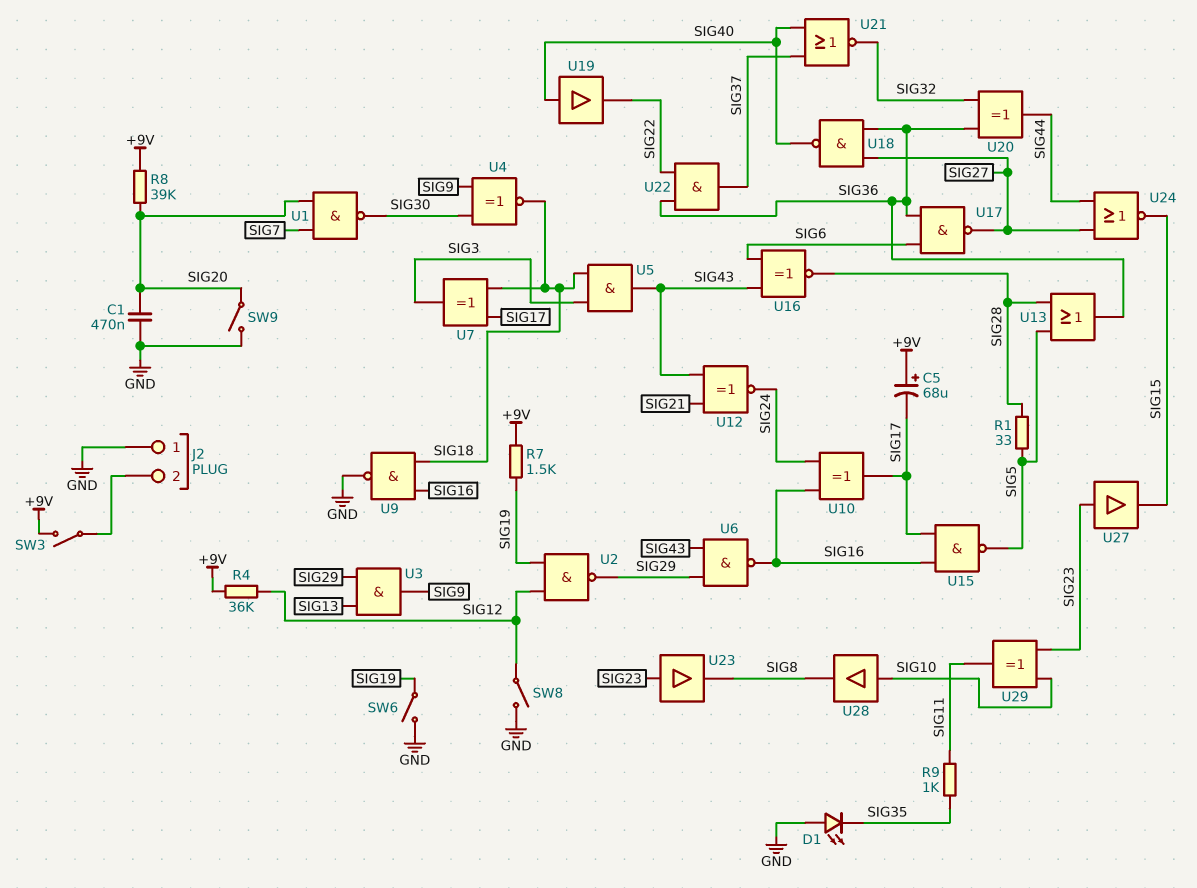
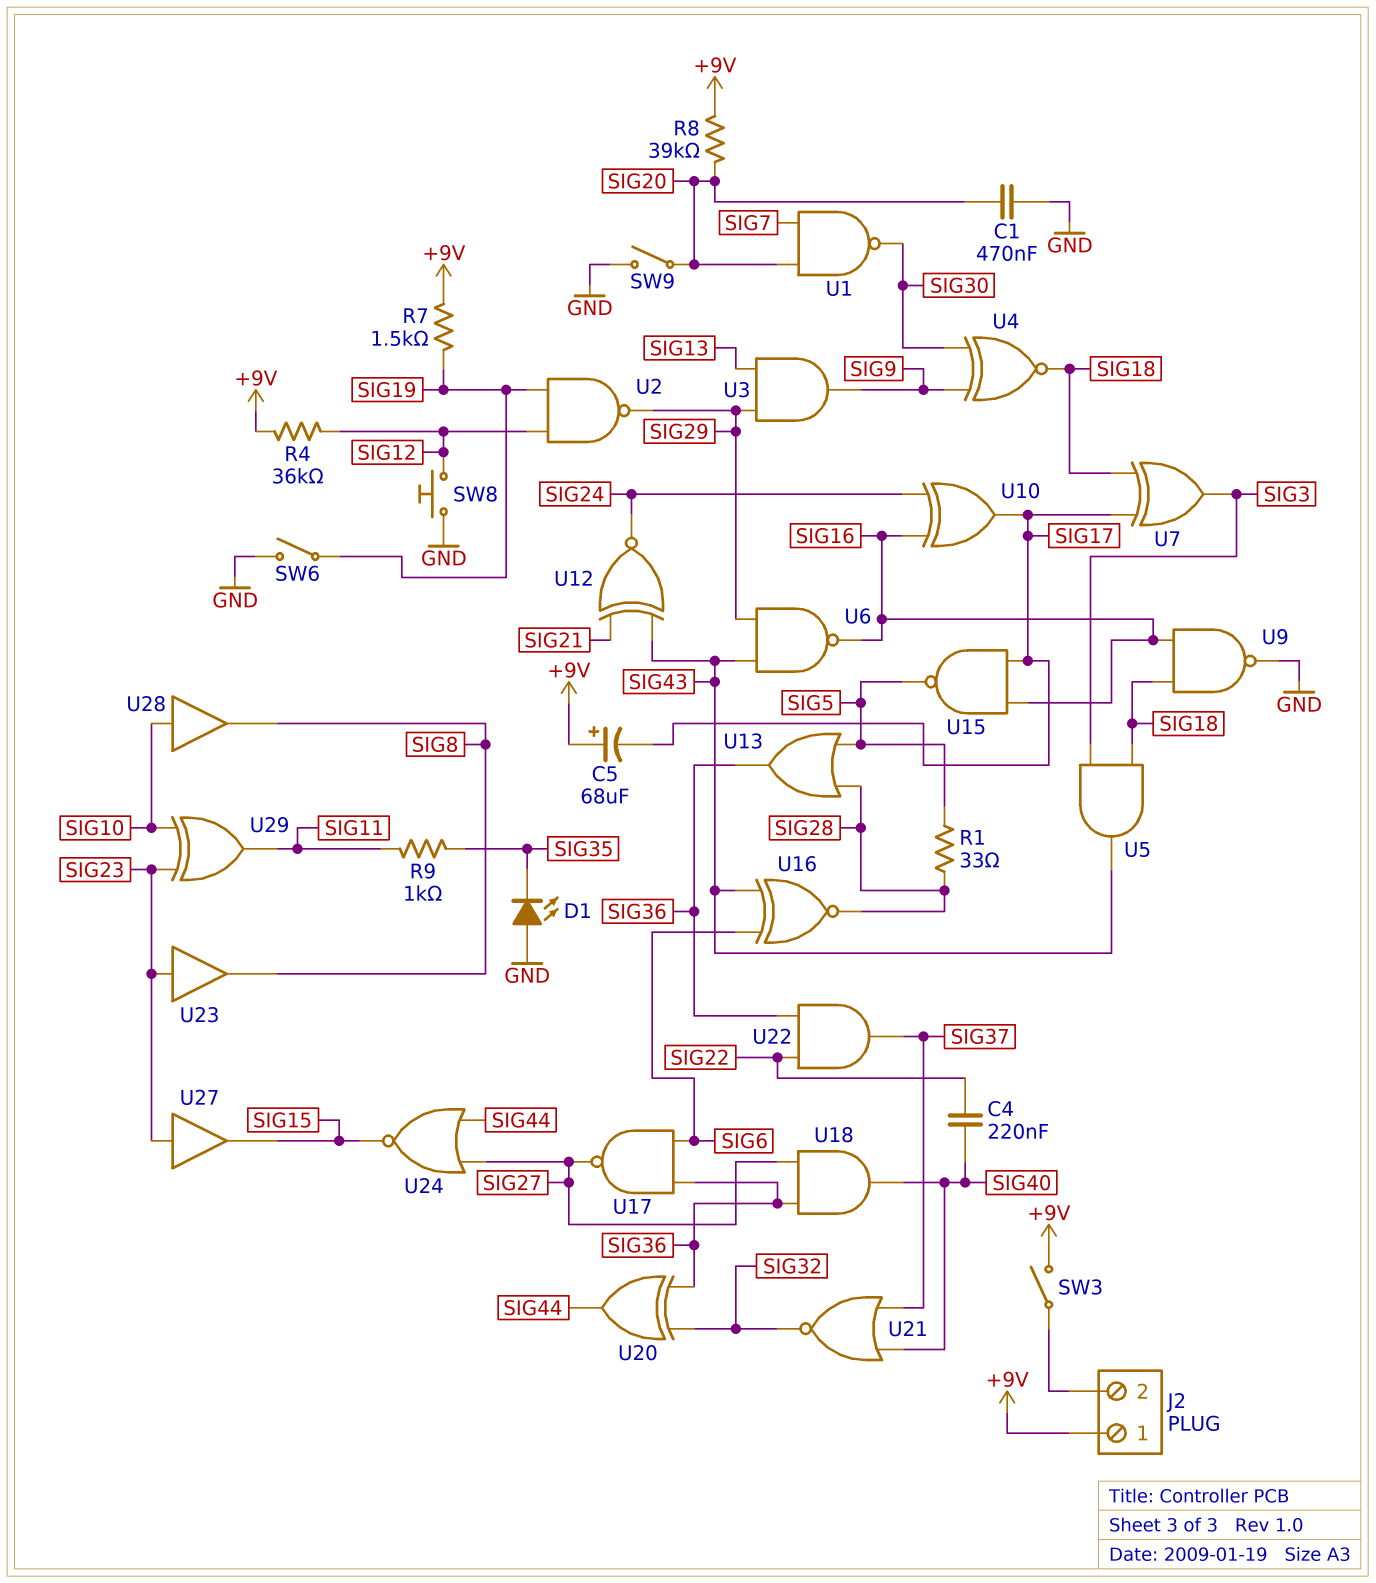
C4: none -> 220nF (SIG22, SIG40)
J2 pin 1: GND -> +9V
SW8: switch (GND, SIG12) -> button (GND, SIG12)
U18: NAND (in SIG27, in SIG36, out SIG40) -> AND (in SIG27, in SIG36, out SIG40)
U19: buffer (in SIG40, out SIG22) -> none

